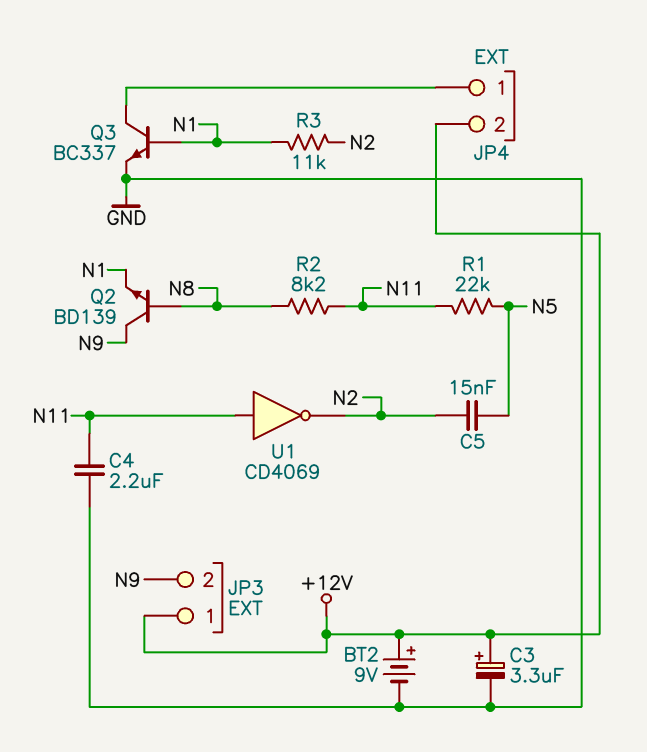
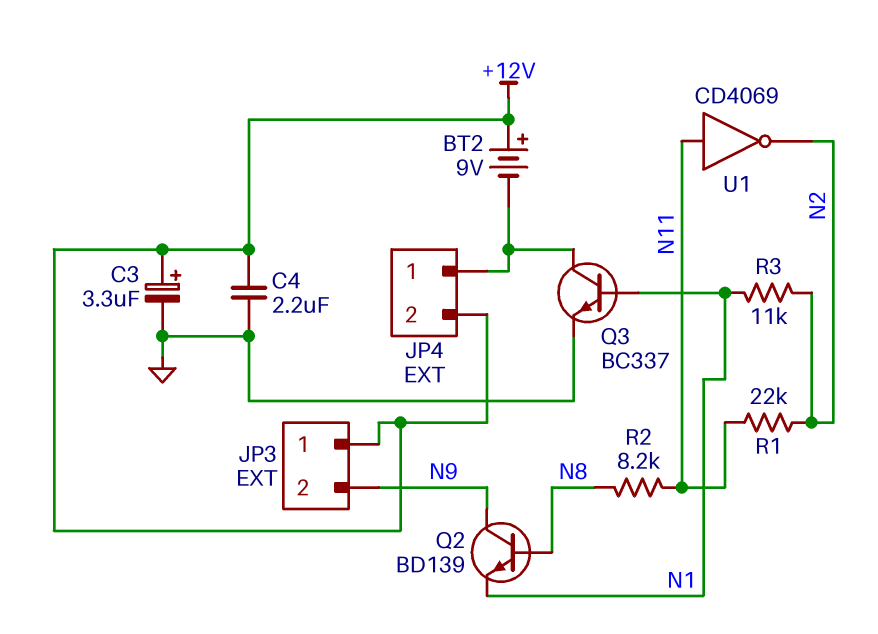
BT2: 9V (plus +12V, minus GND) -> 9V (plus +12V, minus JP4/1)
C4: 2.2uF (GND, N11) -> 2.2uF (+12V, GND)
C5: 15nF (N2, N5) -> none
R1: 22k (N5, N11) -> 22k (N2, N11)

